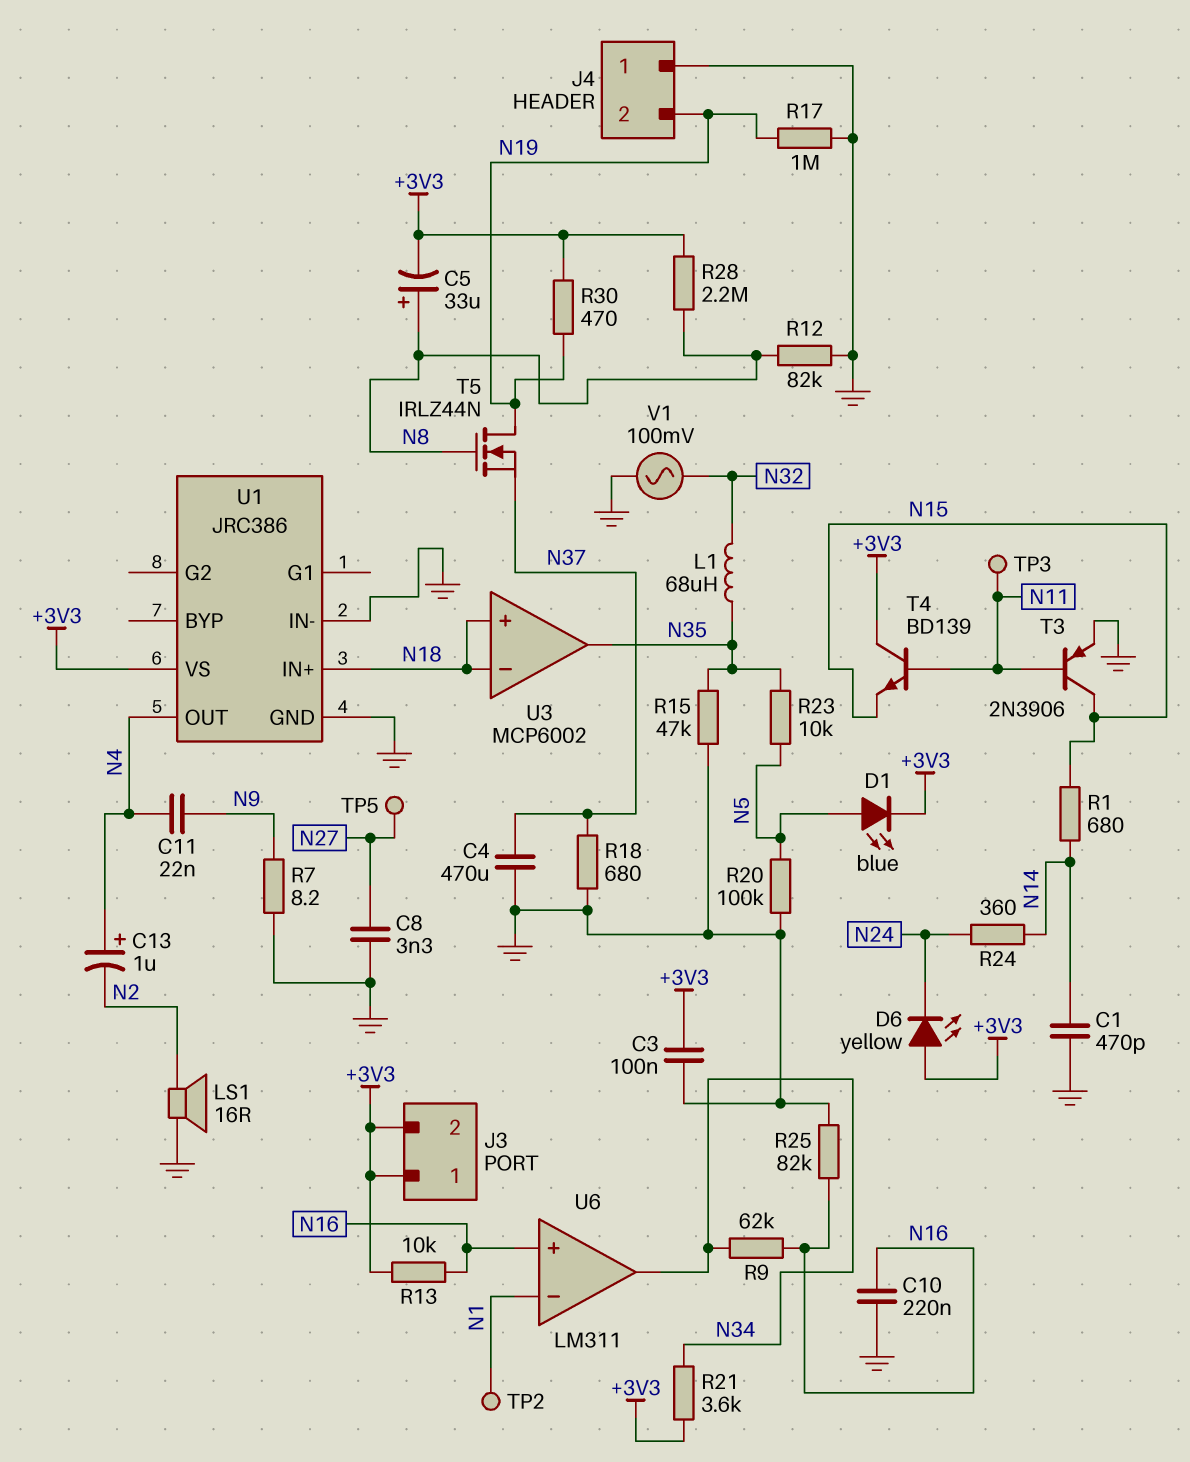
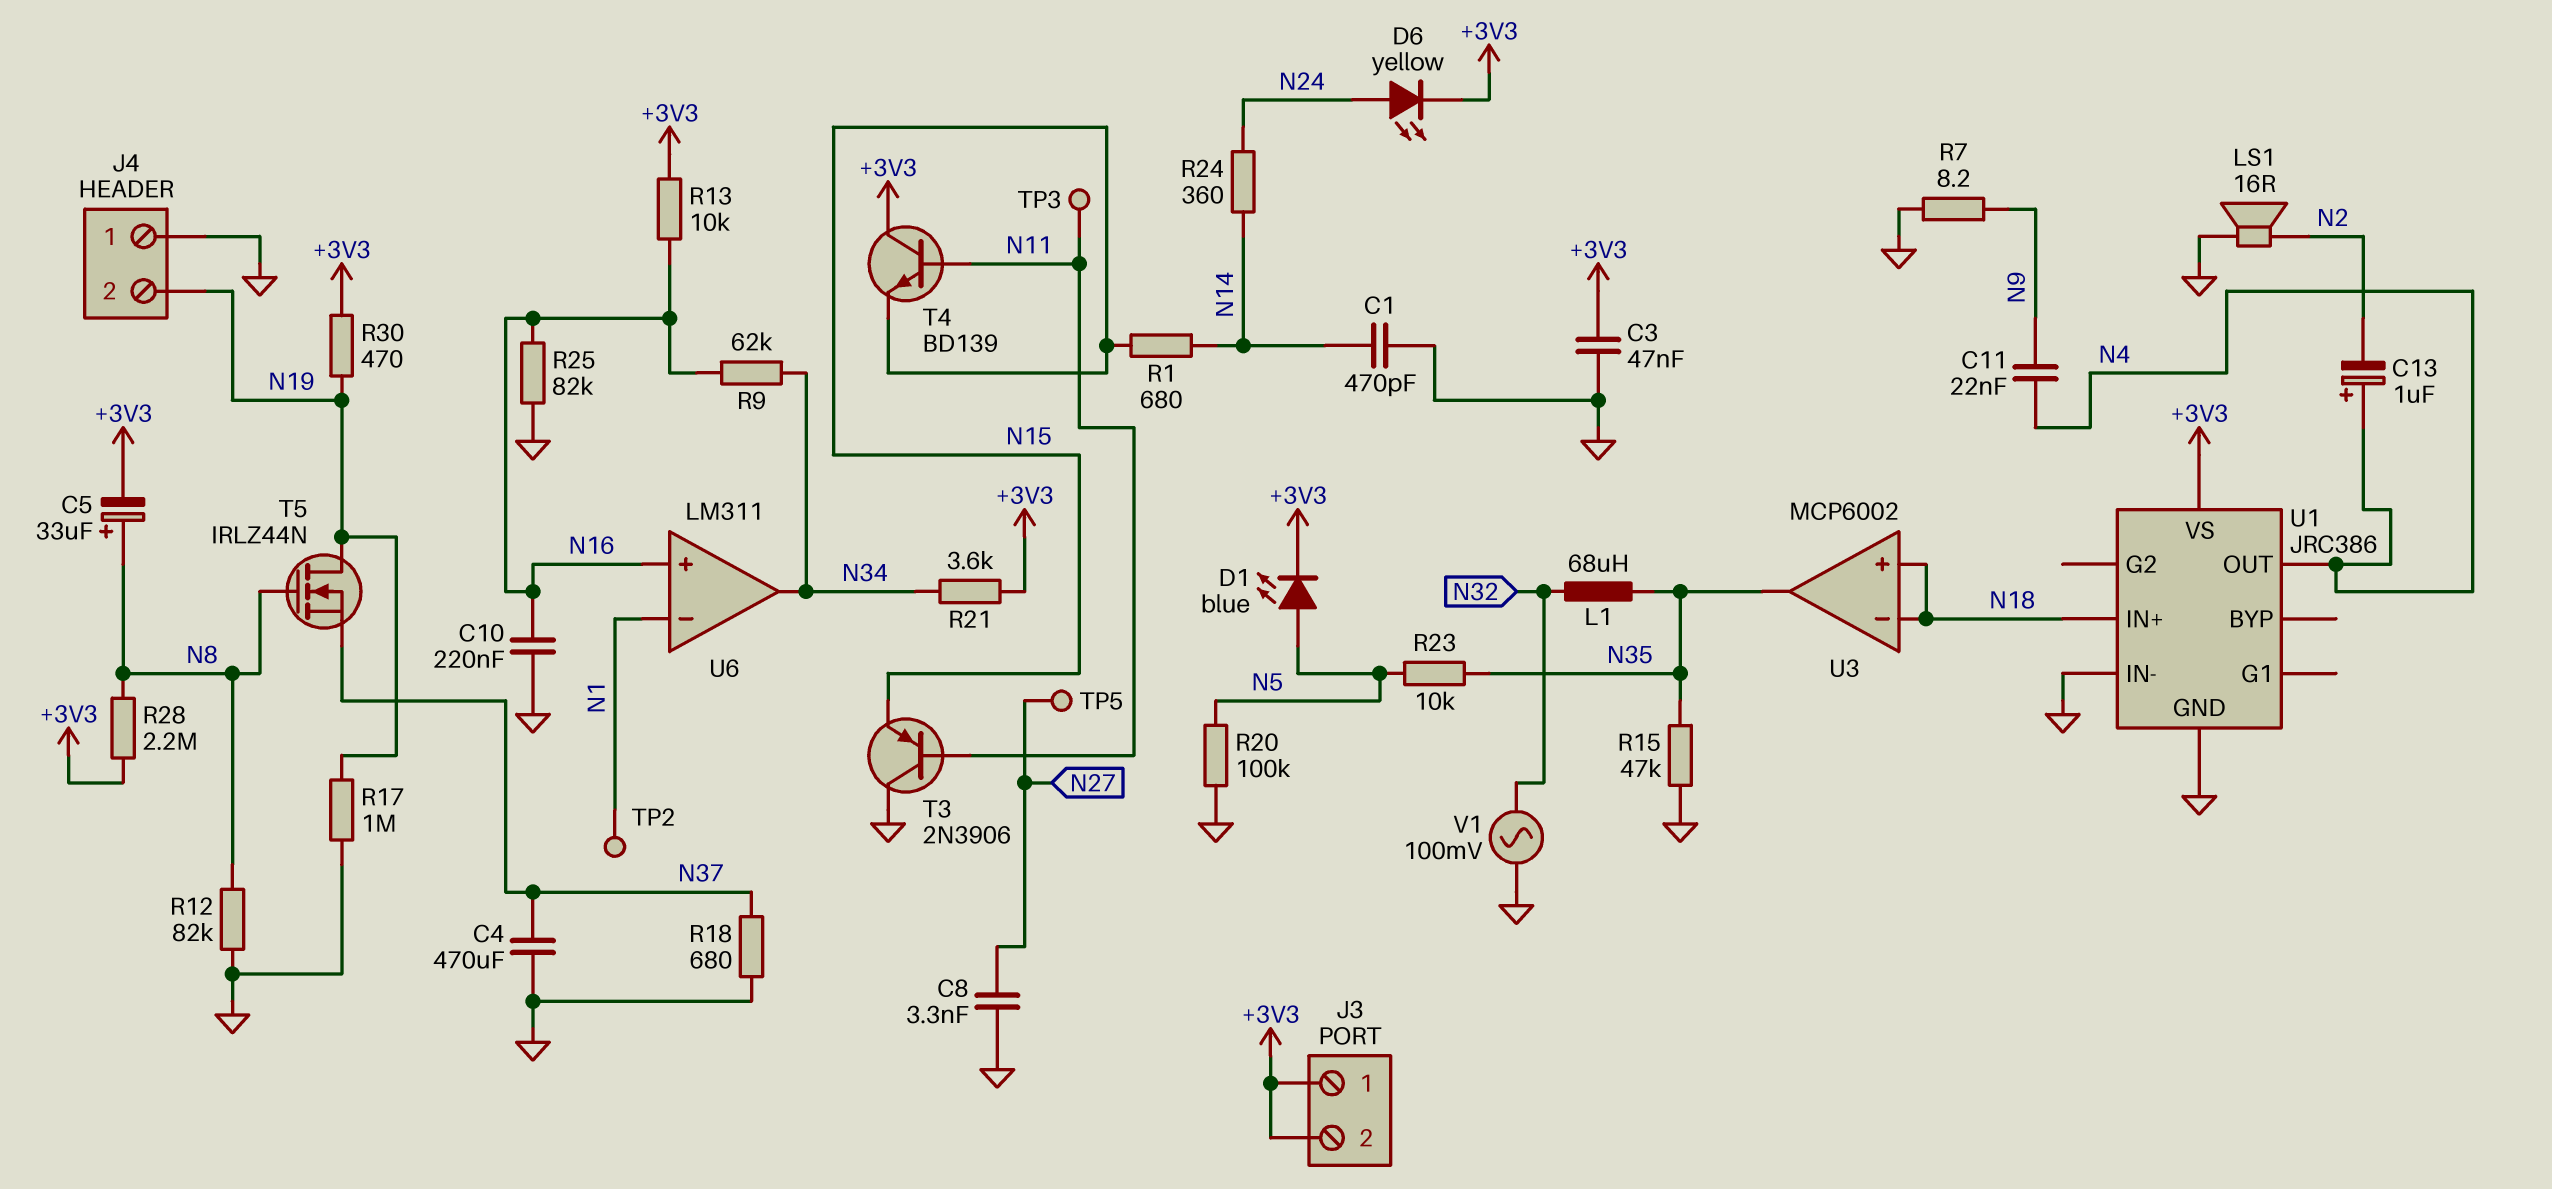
C3: 100nF (+3V3, GND) -> 47nF (+3V3, GND)
D6: LED yellow (A +3V3, K N24) -> LED yellow (A N24, K +3V3)
T3: PNP 2N3906 (B N11, C N15, E GND) -> PNP 2N3906 (B N11, C GND, E N15)

